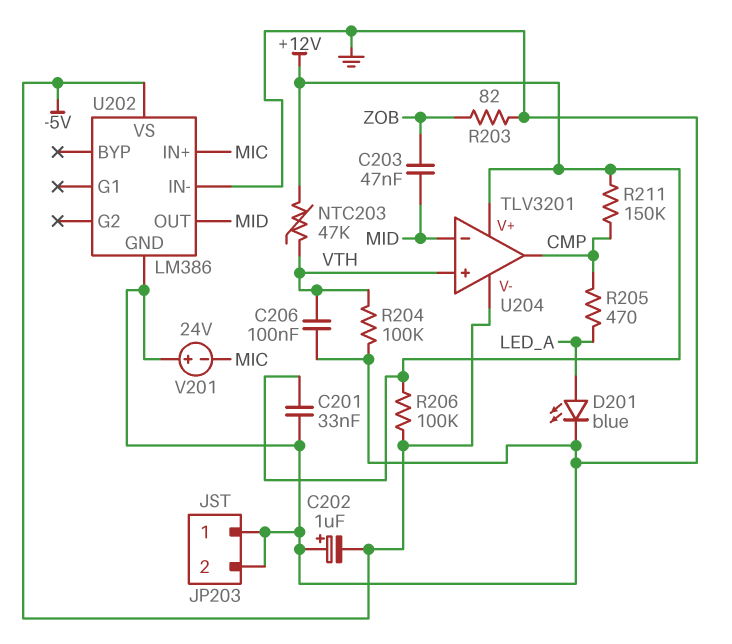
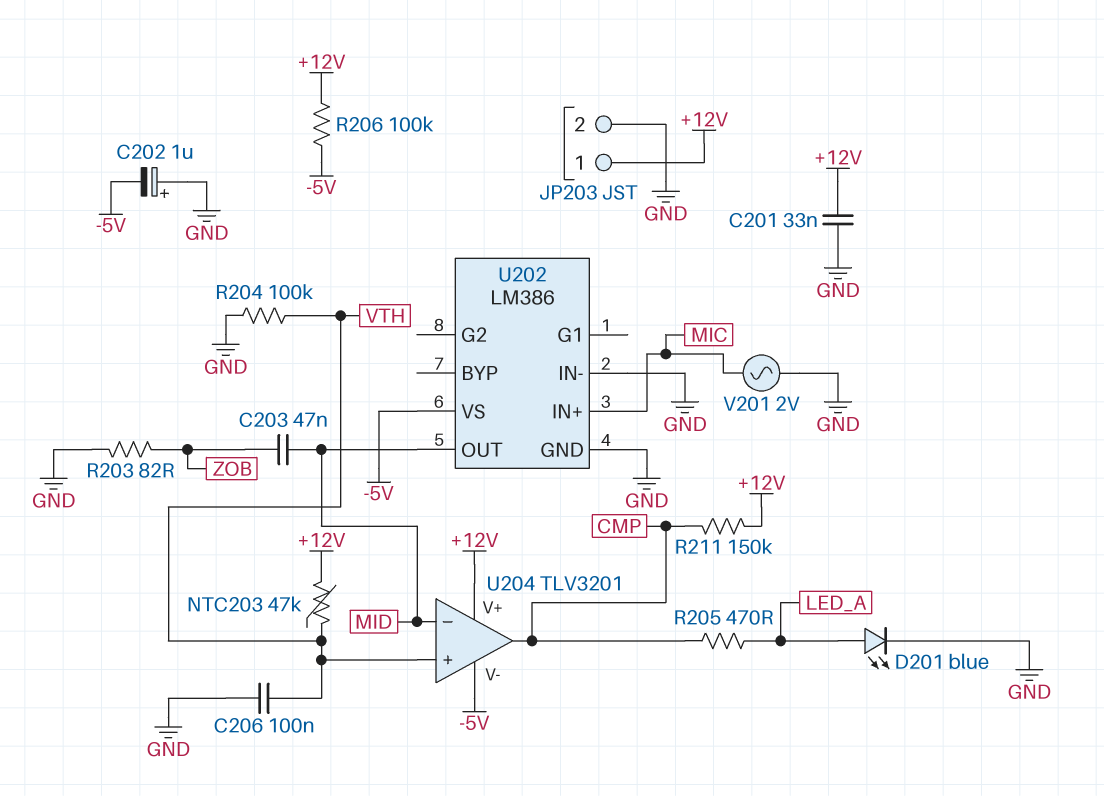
JP203 pin 1: GND -> +12V
V201: 24V (plus GND, minus MIC) -> AC 2V (GND, MIC)

